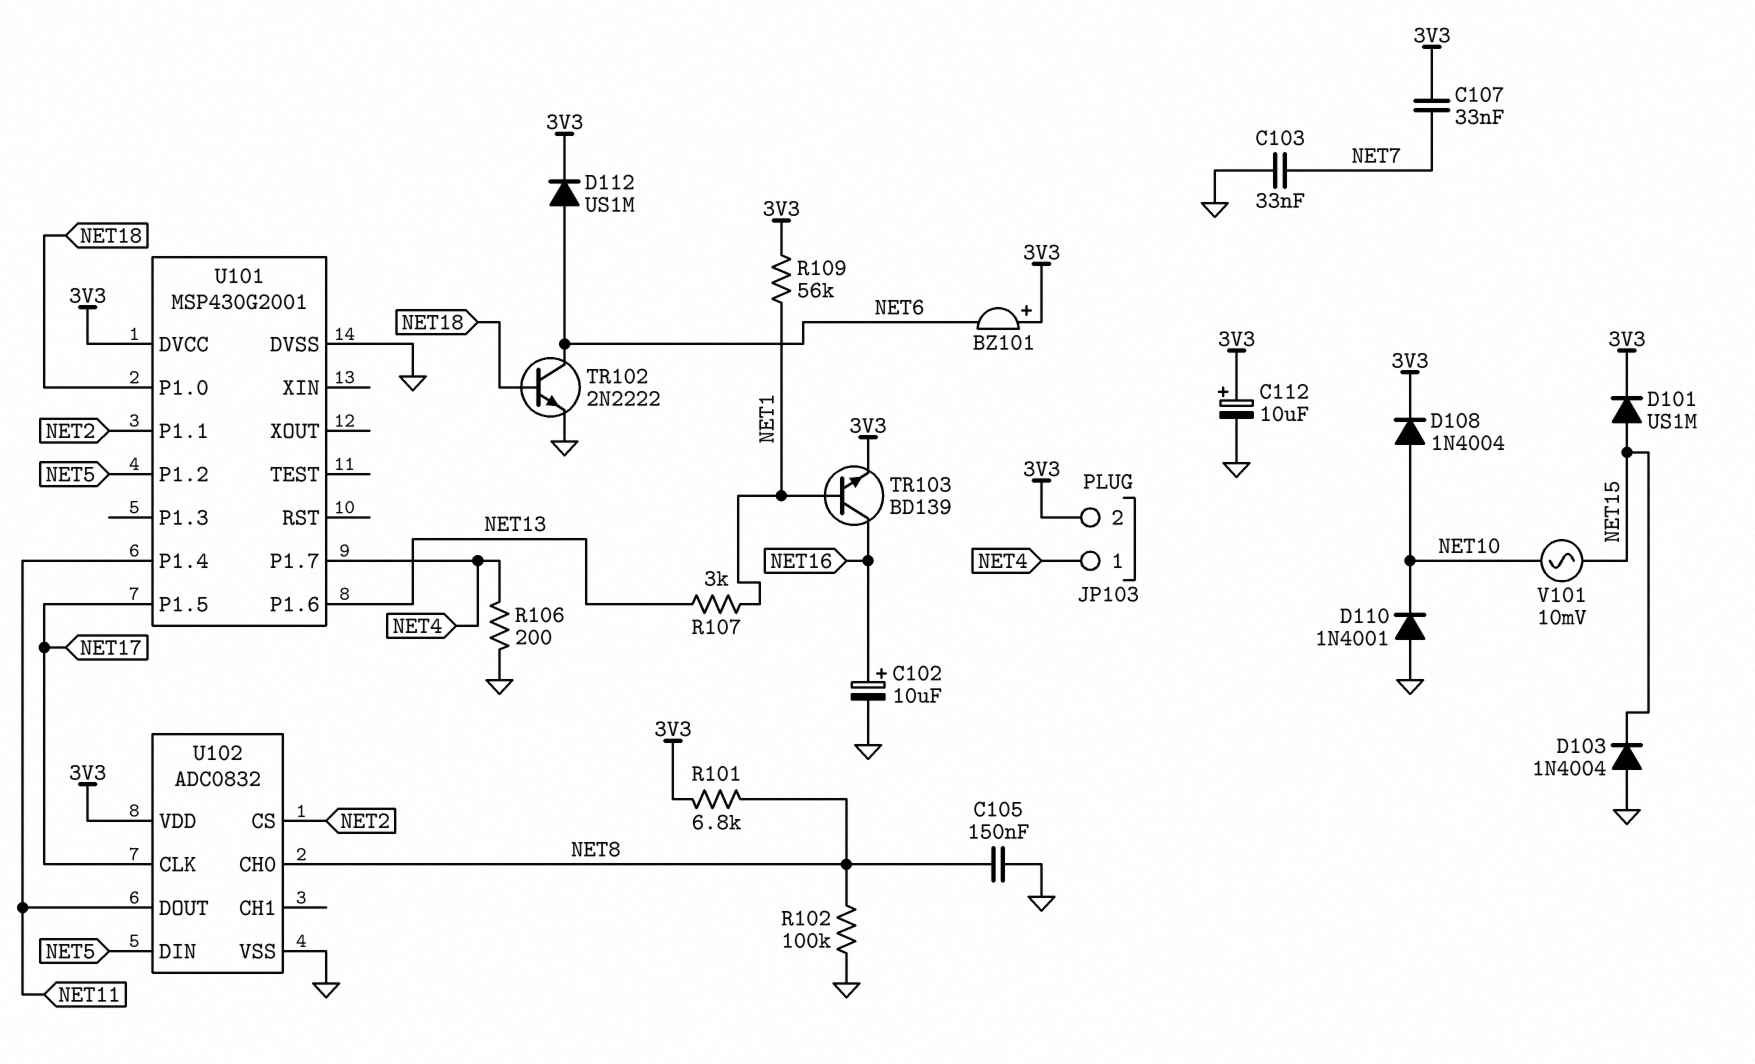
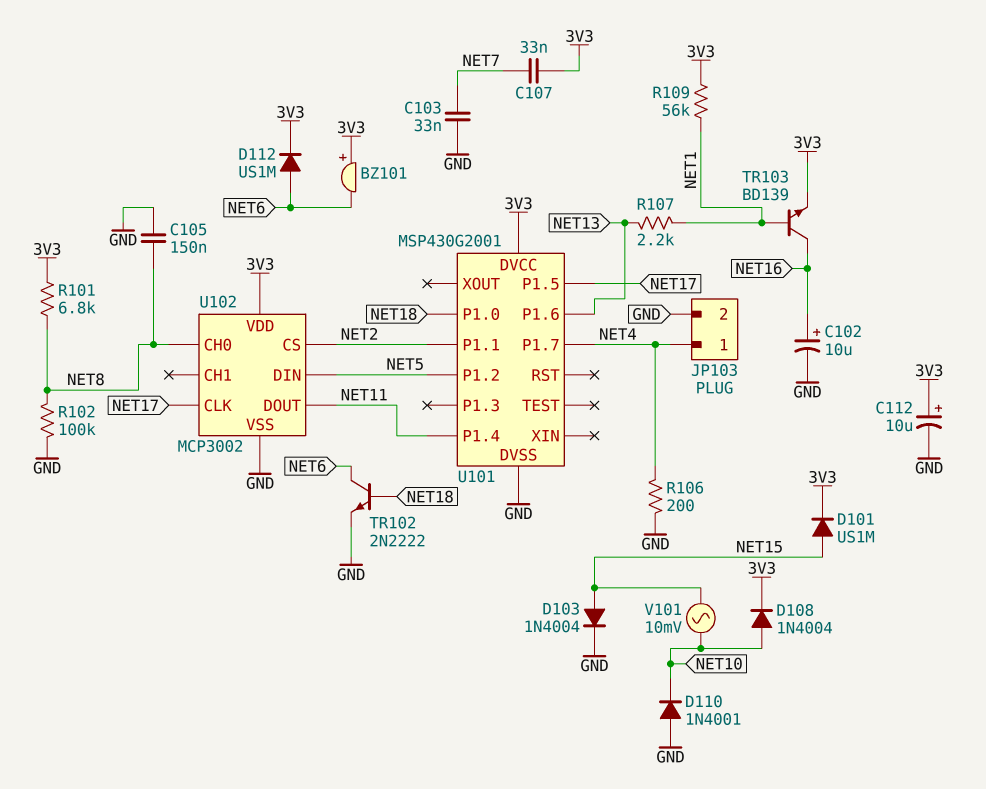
D103: diode 1N4004 (A GND, K NET15) -> diode 1N4004 (A NET15, K GND)
JP103 pin 2: 3V3 -> GND
R107: 3k (NET1, NET13) -> 2.2k (NET1, NET13)
U102: ADC0832 -> MCP3002

